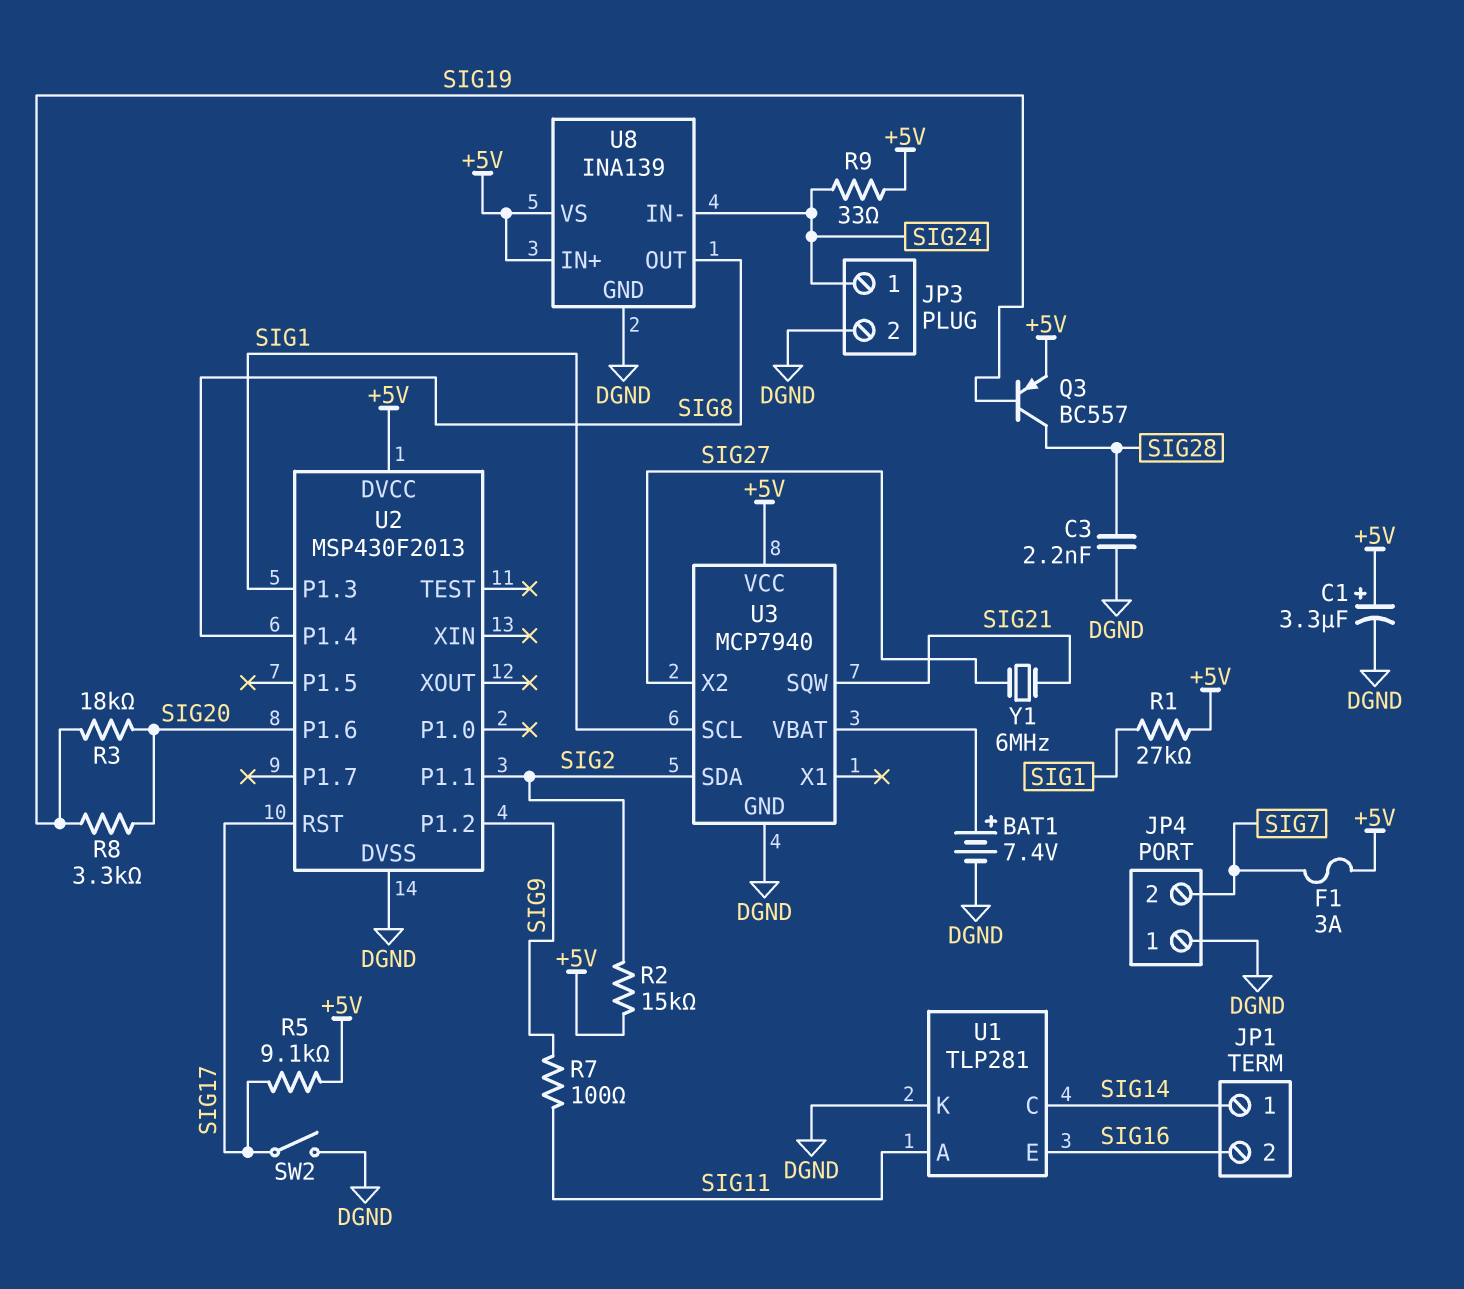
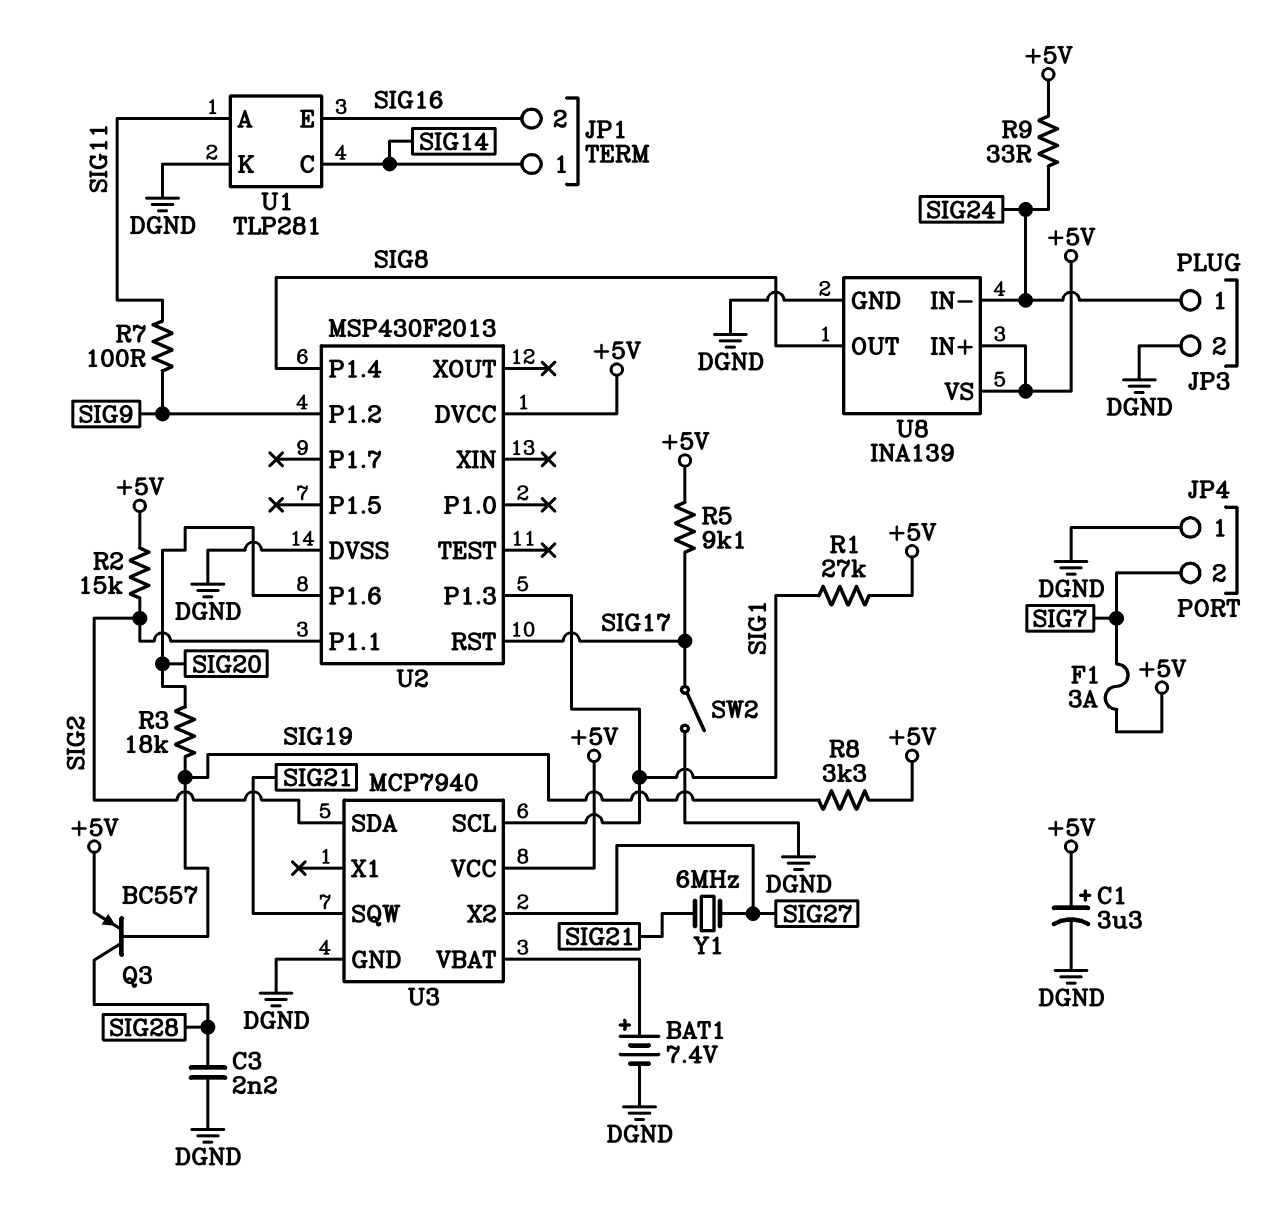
R8: 3.3k (SIG19, SIG20) -> 3.3k (+5V, SIG19)

